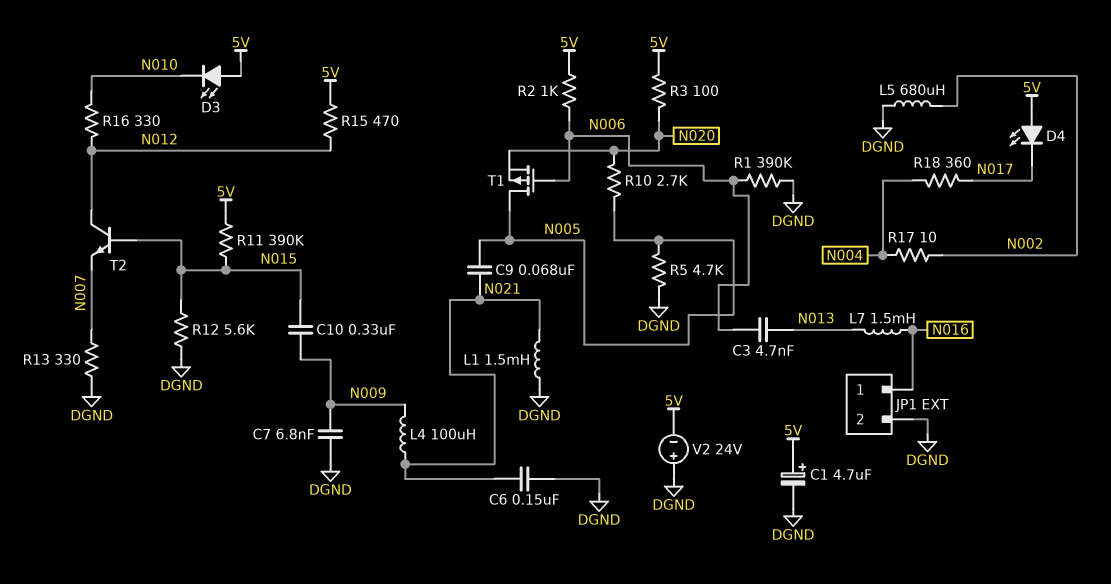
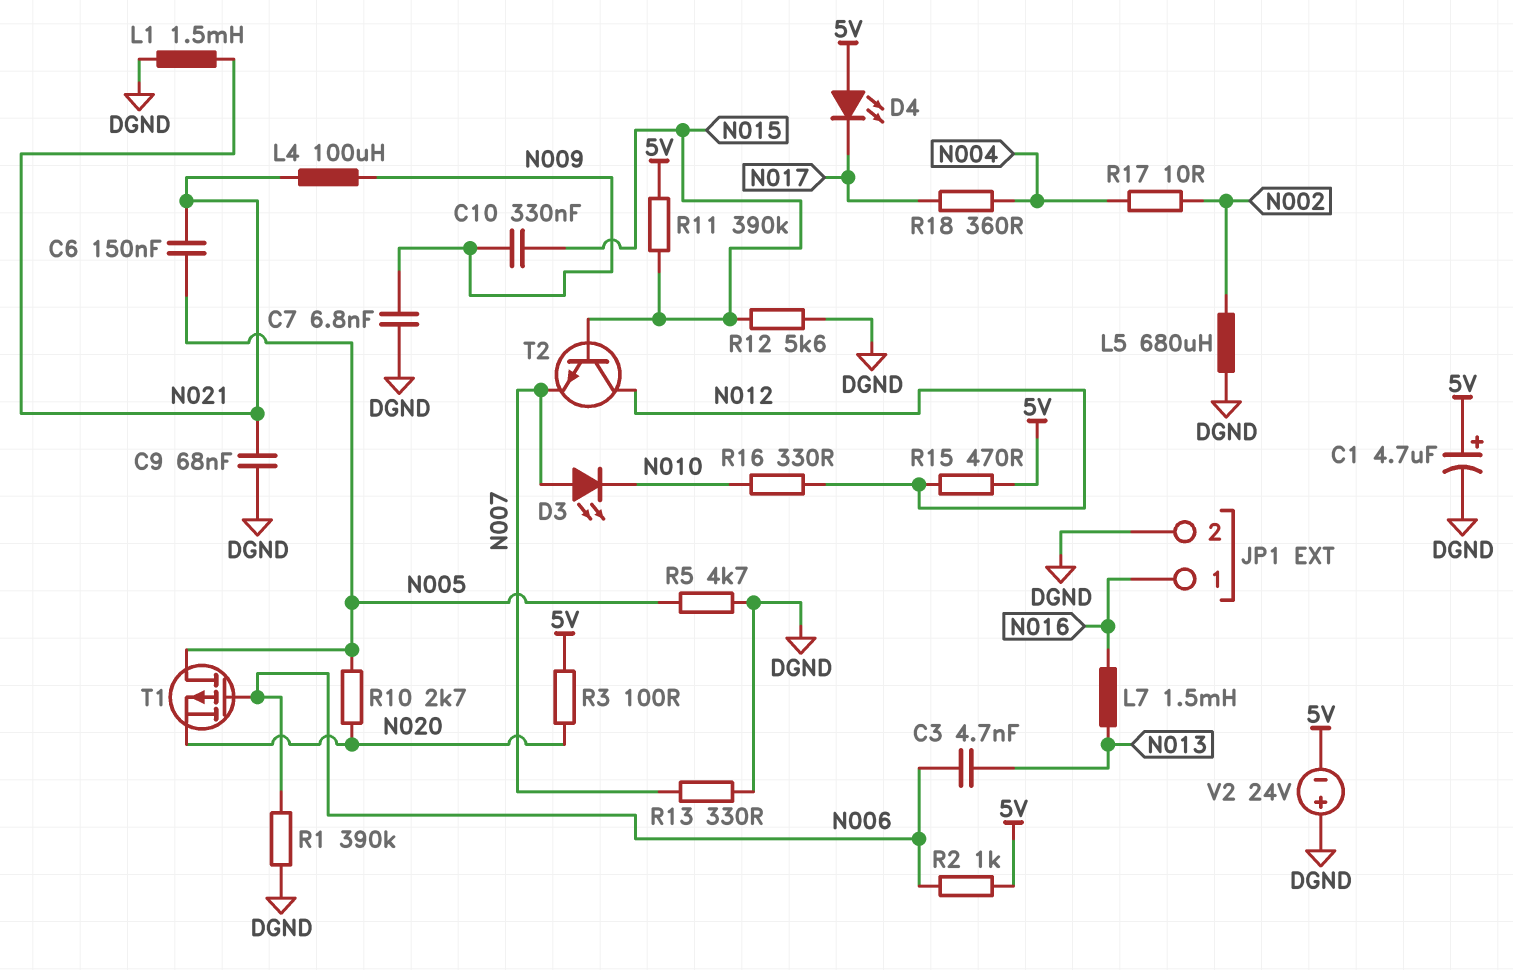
C6: 150nF (DGND, N021) -> 150nF (N005, N021)
C9: 68nF (N005, N021) -> 68nF (DGND, N021)
D3: LED (A 5V, K N010) -> LED (A N007, K N010)

